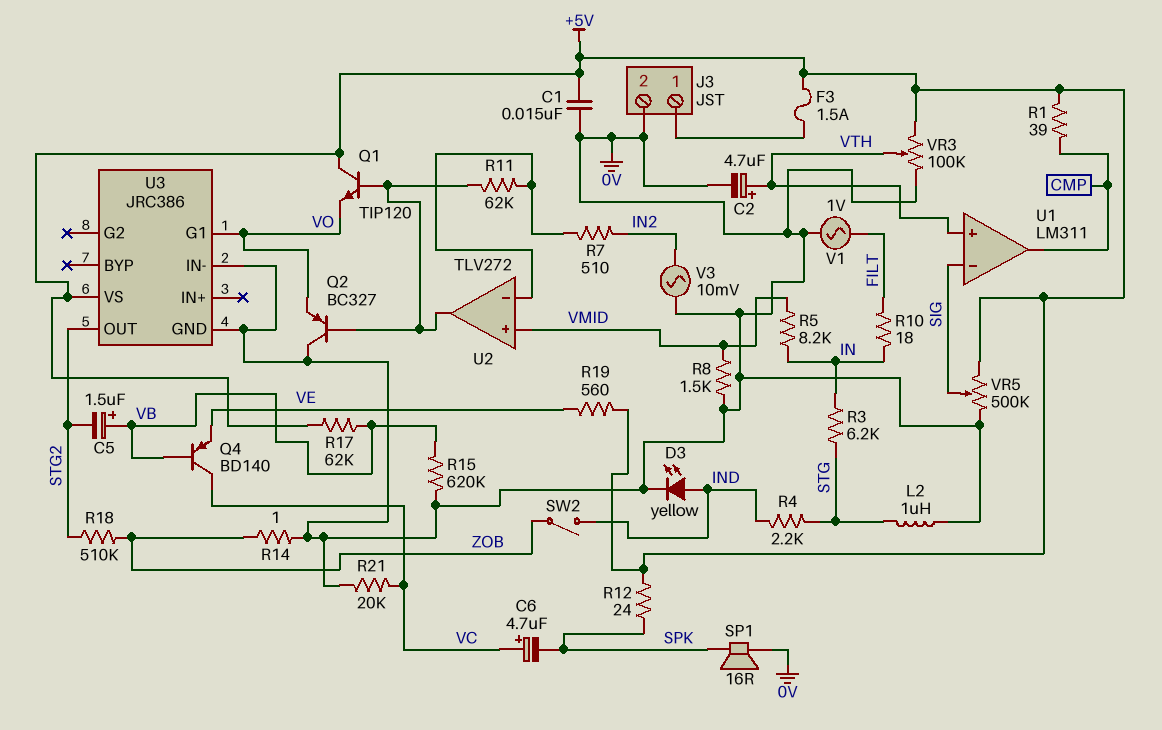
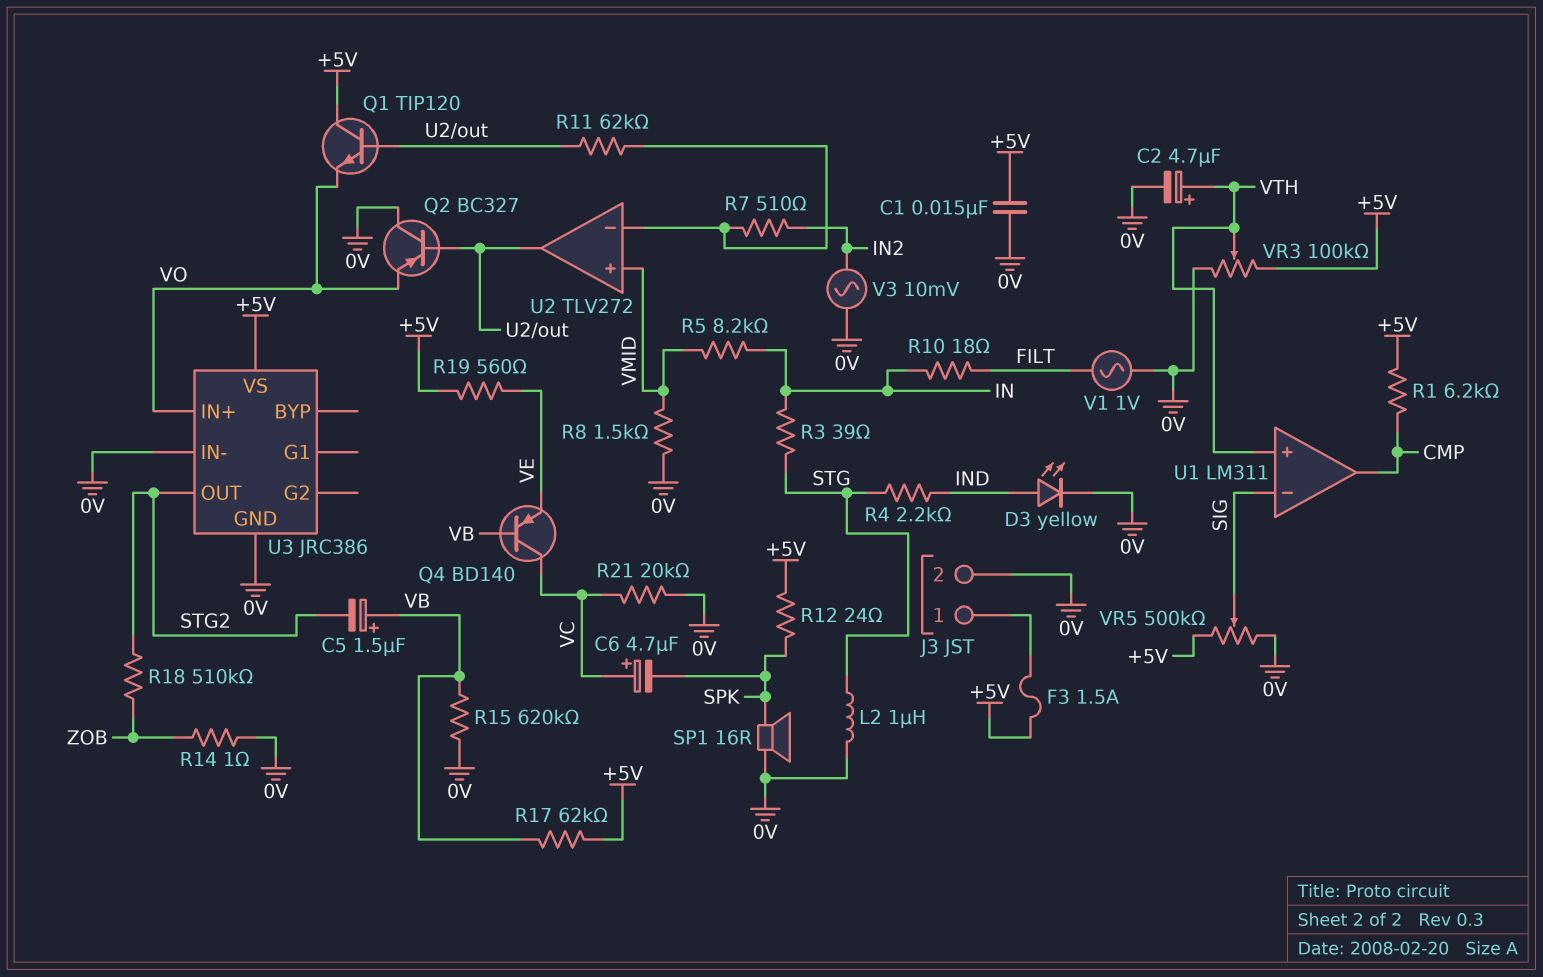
R1: 39 (+5V, CMP) -> 6.2k (+5V, CMP)
R3: 6.2k (IN, STG) -> 39 (IN, STG)
SW2: switch (IND, ZOB) -> none
U3 pin G1: VO -> none
U3 pin IN+: none -> VO

